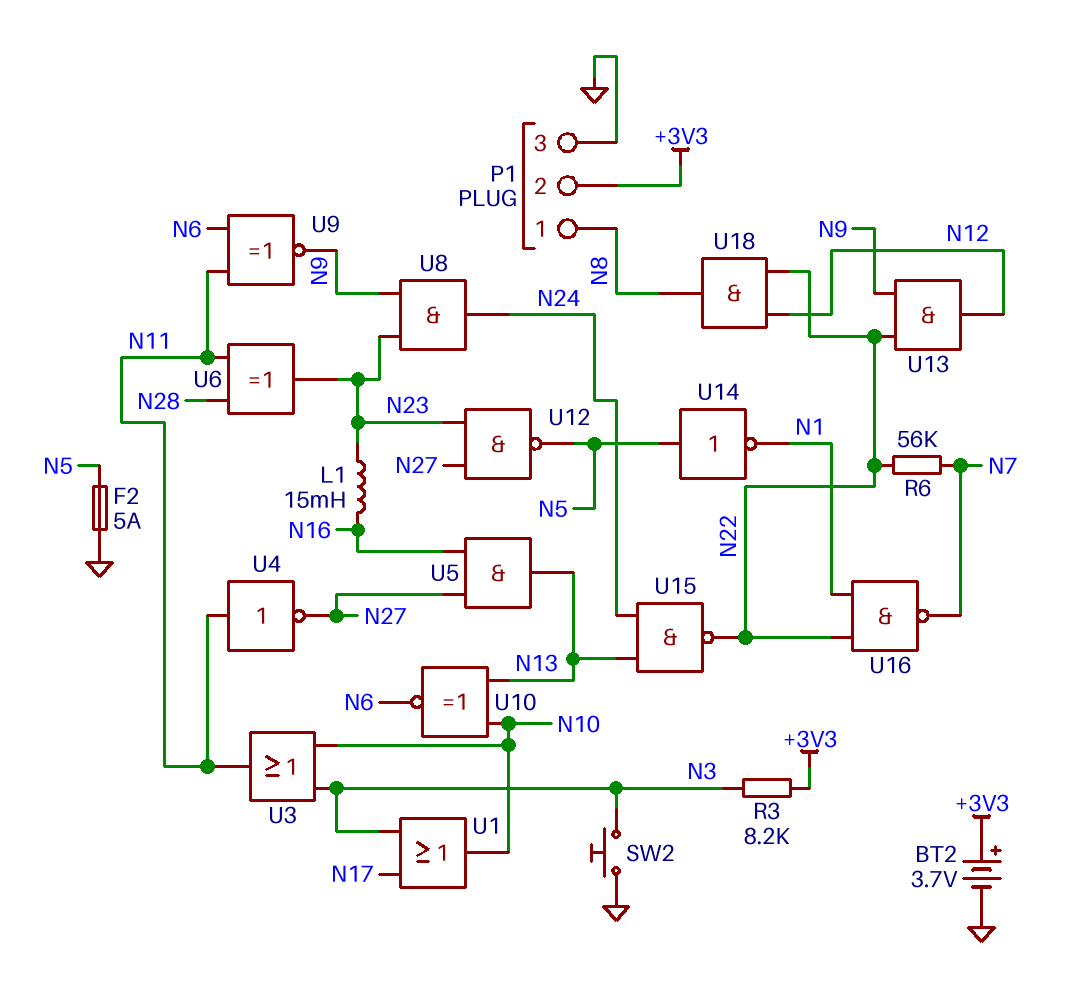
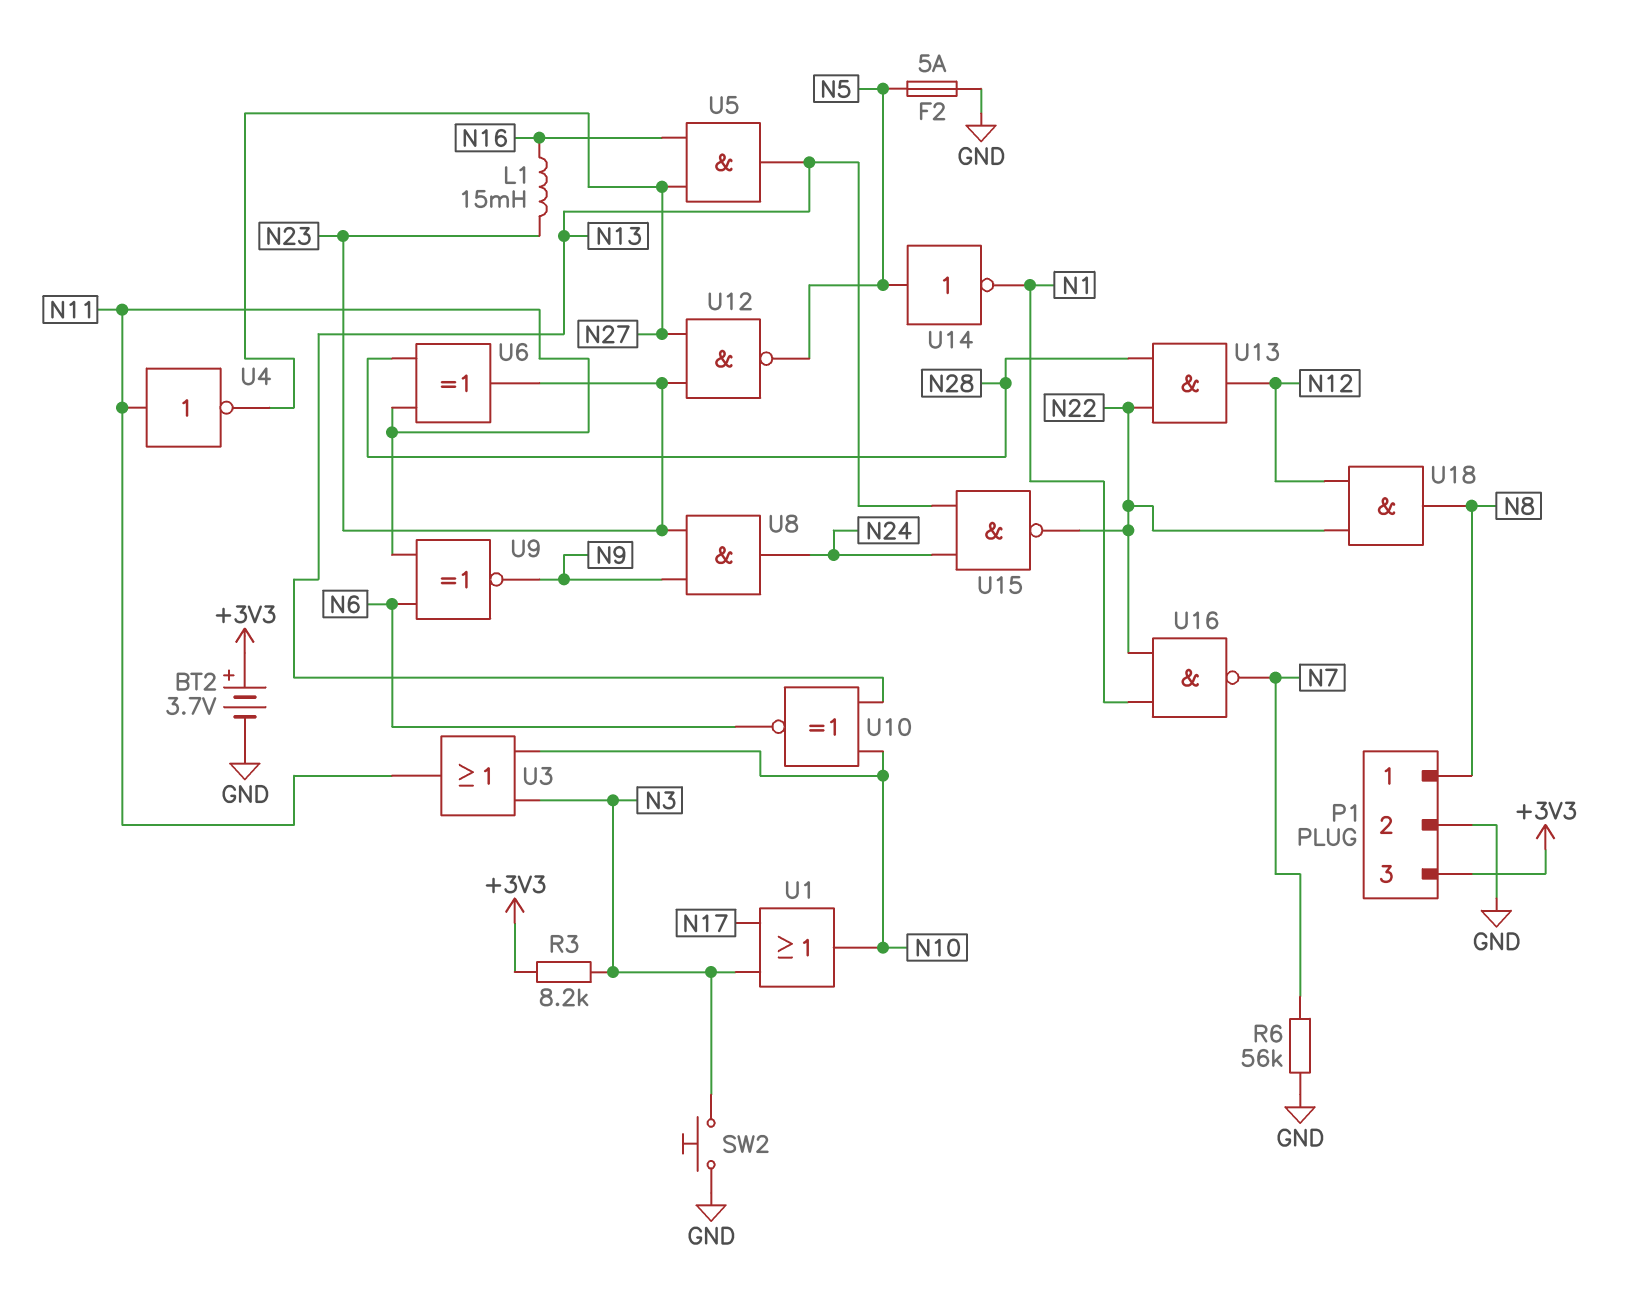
P1 pin 2: +3V3 -> GND
P1 pin 3: GND -> +3V3
R6: 56k (N7, N22) -> 56k (GND, N7)
U13: AND (in N9, in N22, out N12) -> AND (in N22, in N28, out N12)

